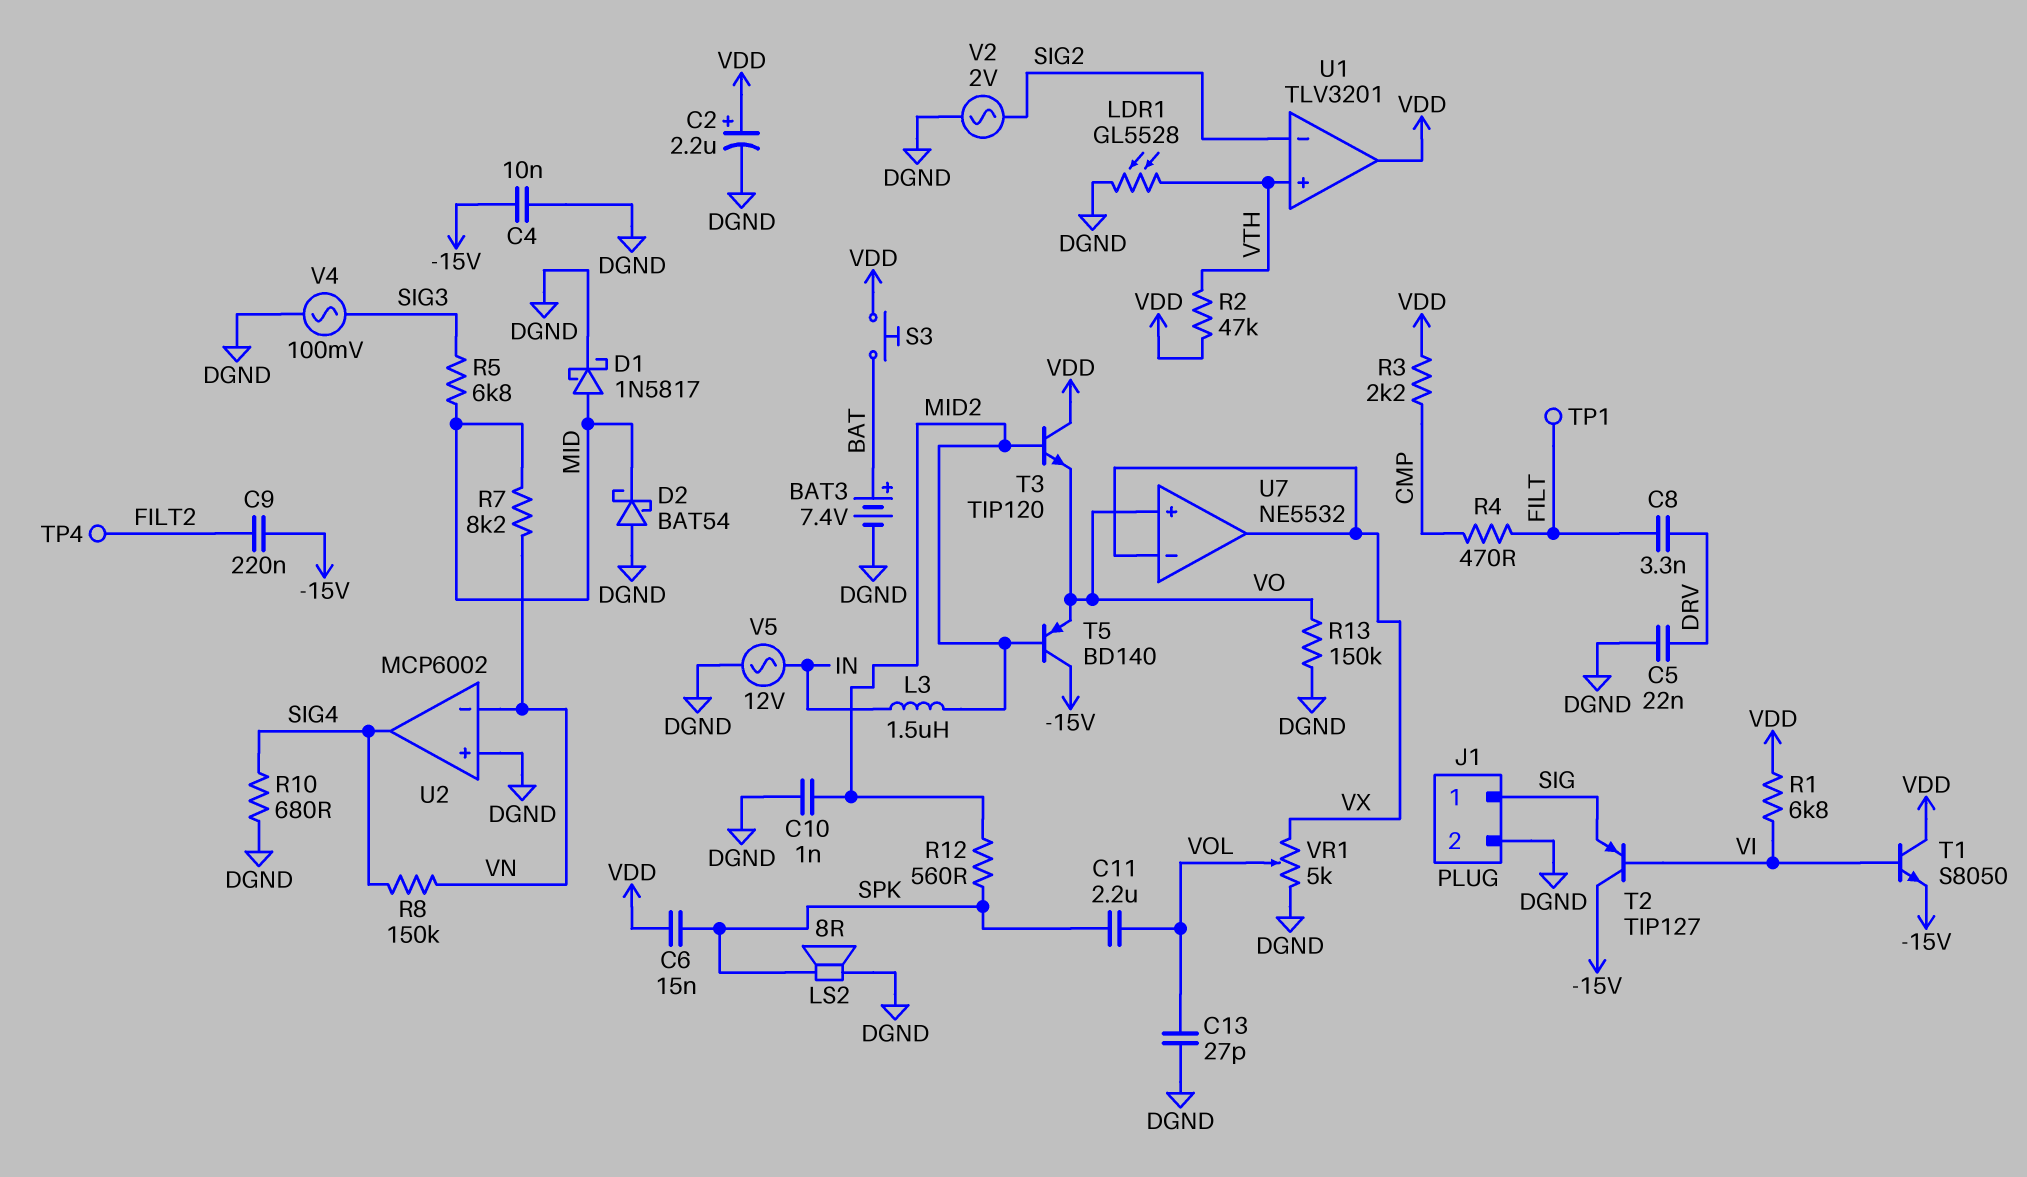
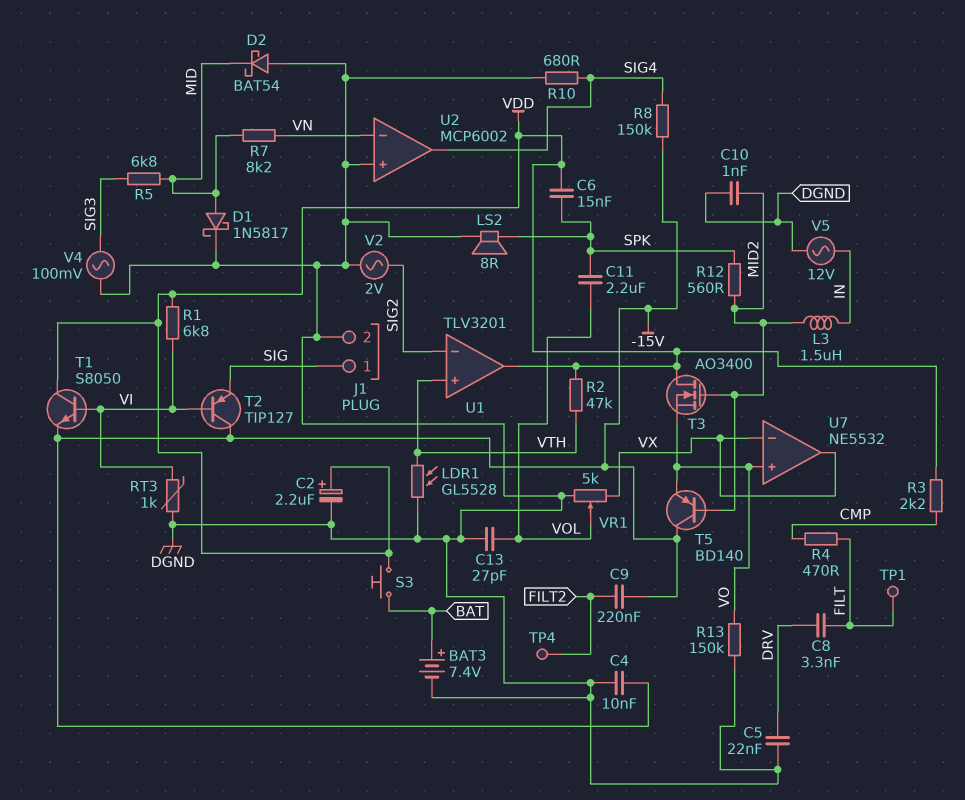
R8: 150k (SIG4, VN) -> 150k (-15V, SIG4)
RT3: none -> 1k (DGND, VI)
T3: NPN TIP120 (B MID2, C VDD, E VO) -> NMOS AO3400 (G MID2, D VDD, S VO)

